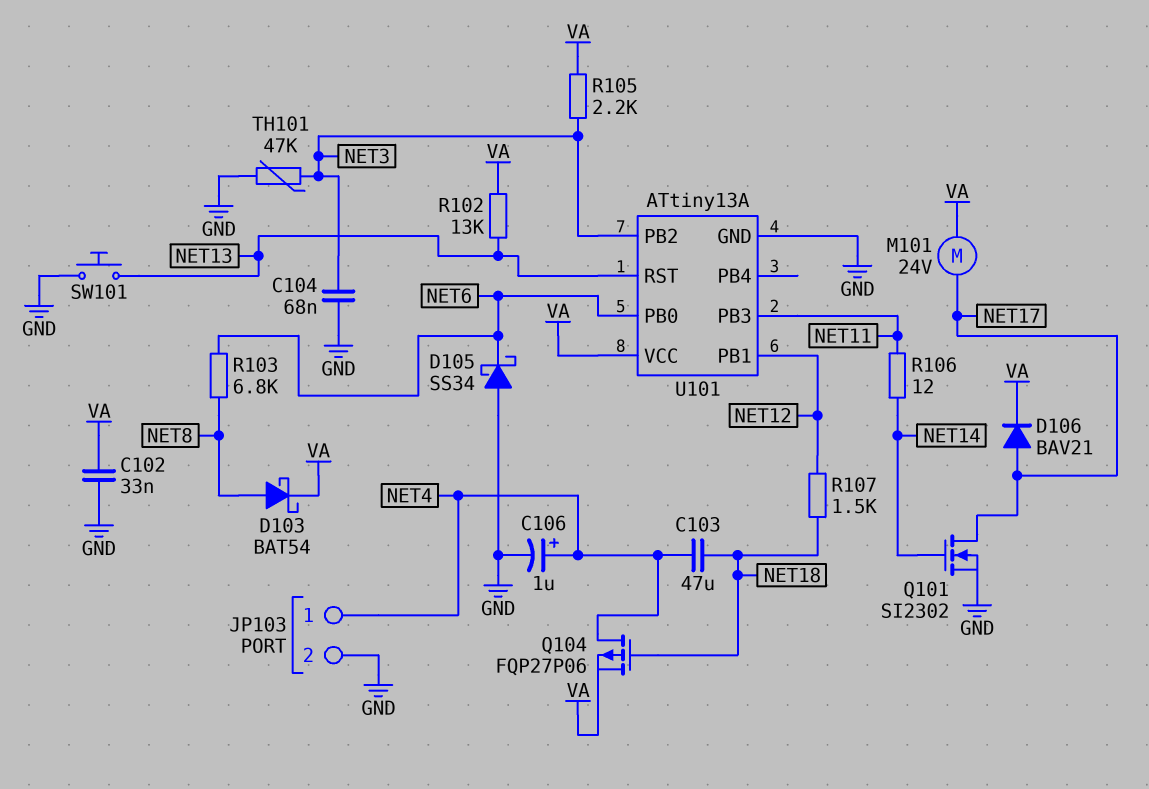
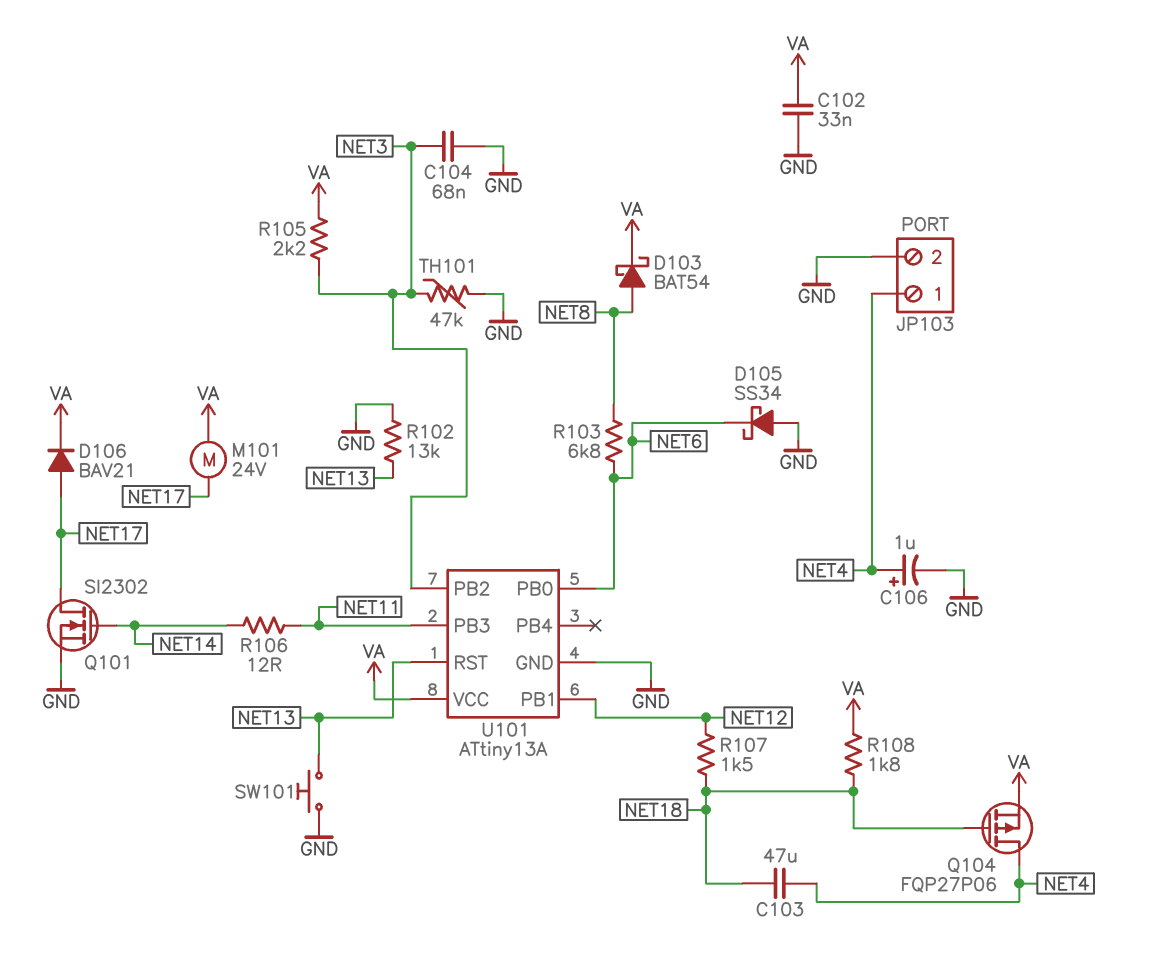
R102: 13k (NET13, VA) -> 13k (GND, NET13)
R108: none -> 1.8k (NET18, VA)

